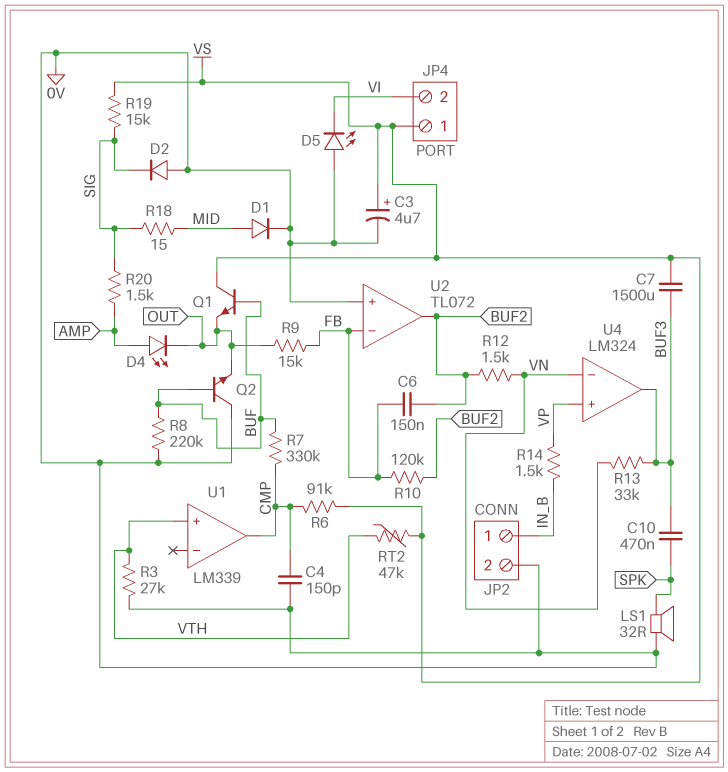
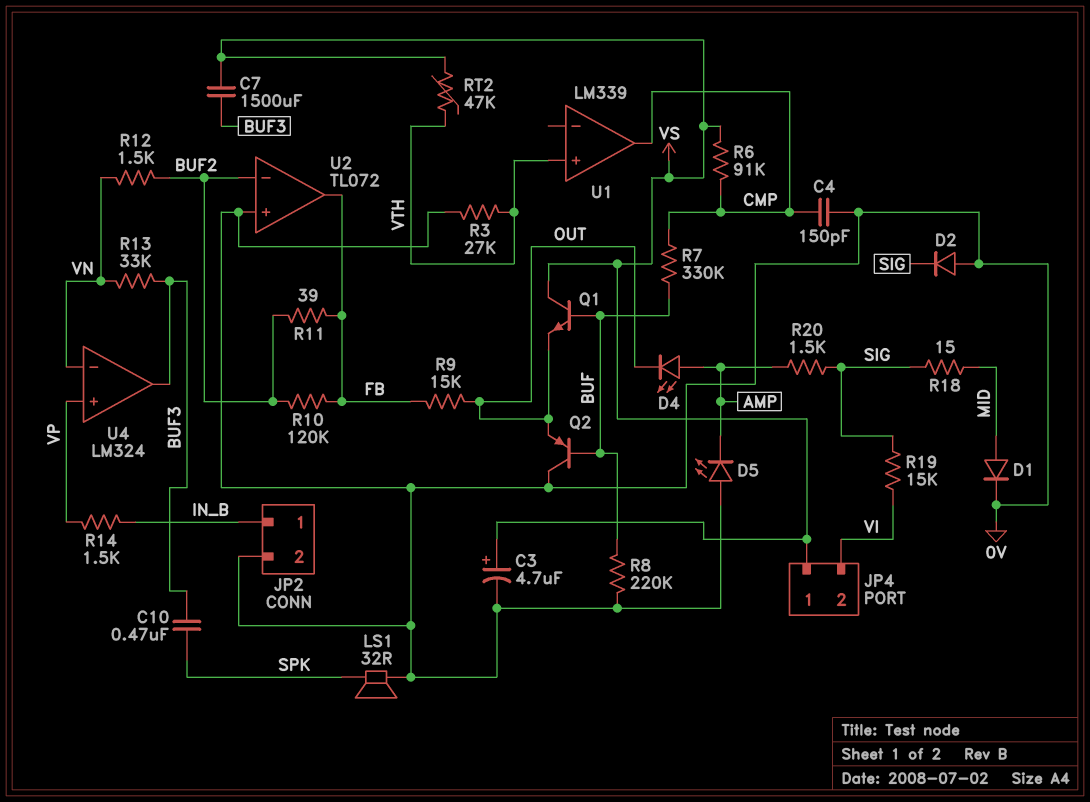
C6: 150nF (BUF2, FB) -> none
D5: LED (A 0V, K VI) -> LED (A 0V, K AMP)
Q2: NPN (B BUF, C 0V, E OUT) -> PNP (B BUF, C 0V, E OUT)
R11: none -> 39 (BUF2, FB)
R19: 15k (SIG, VS) -> 15k (SIG, VI)
U2 pin in-: FB -> BUF2
U2 pin out: BUF2 -> FB

